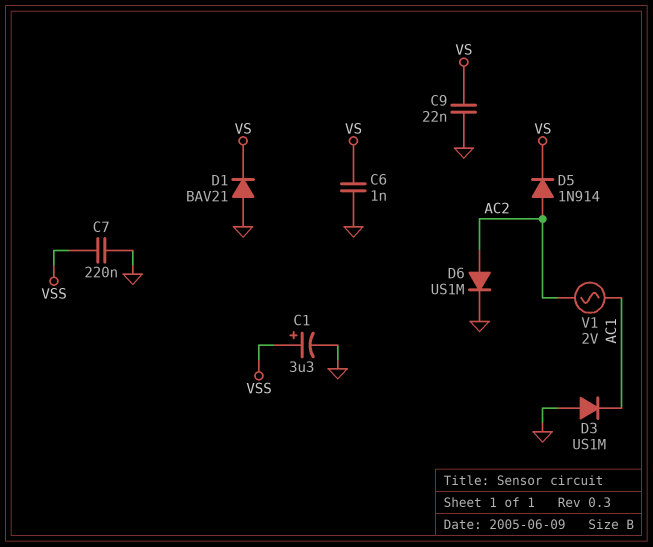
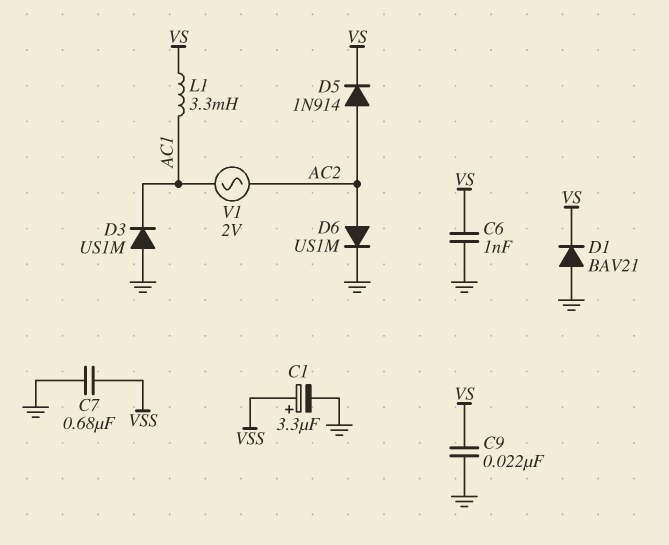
C7: 220nF (GND, VSS) -> 680nF (GND, VSS)
L1: none -> 3.3mH (AC1, VS)

